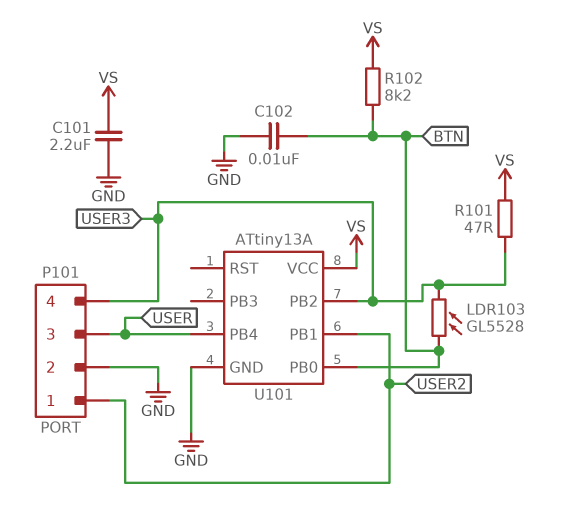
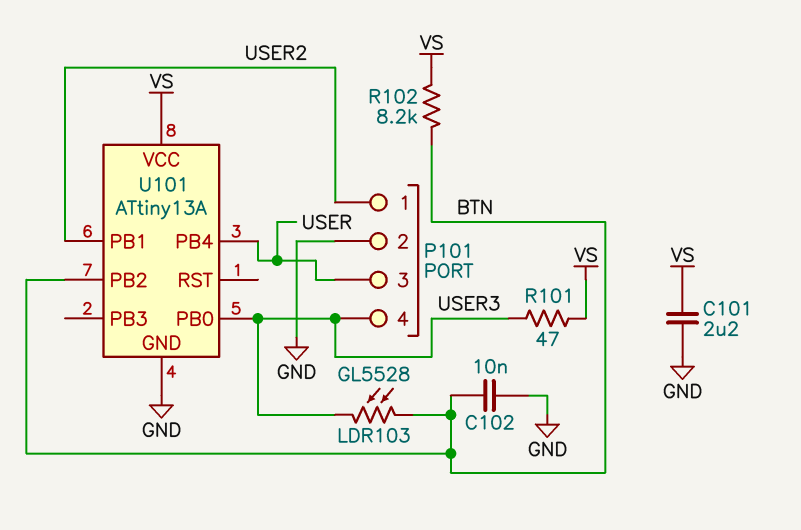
U101 pin PB0: BTN -> USER3
U101 pin PB2: USER3 -> BTN

